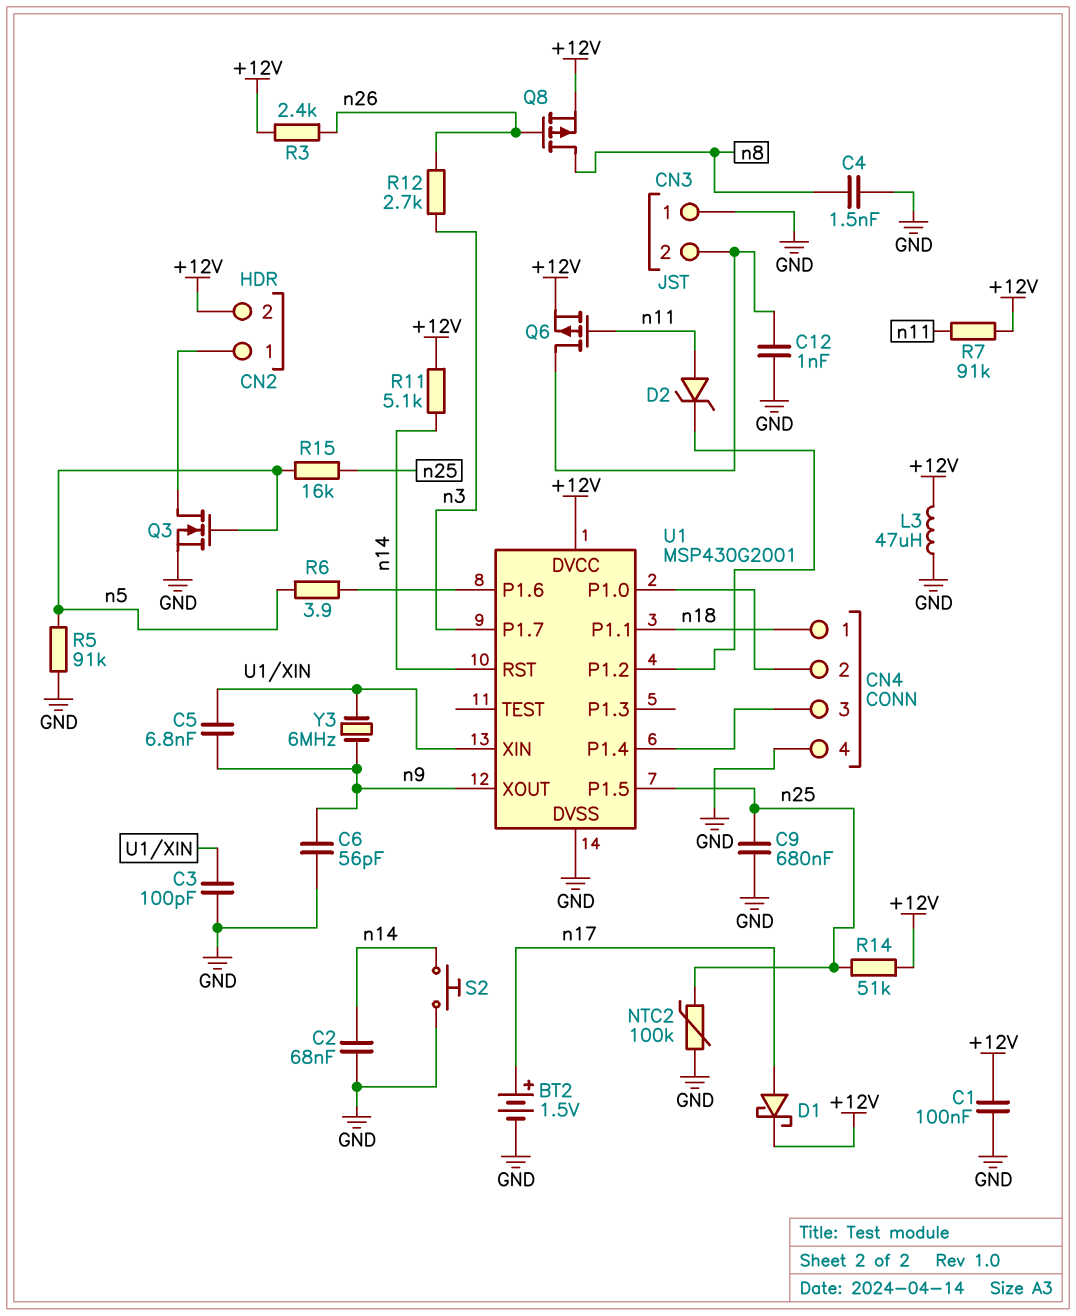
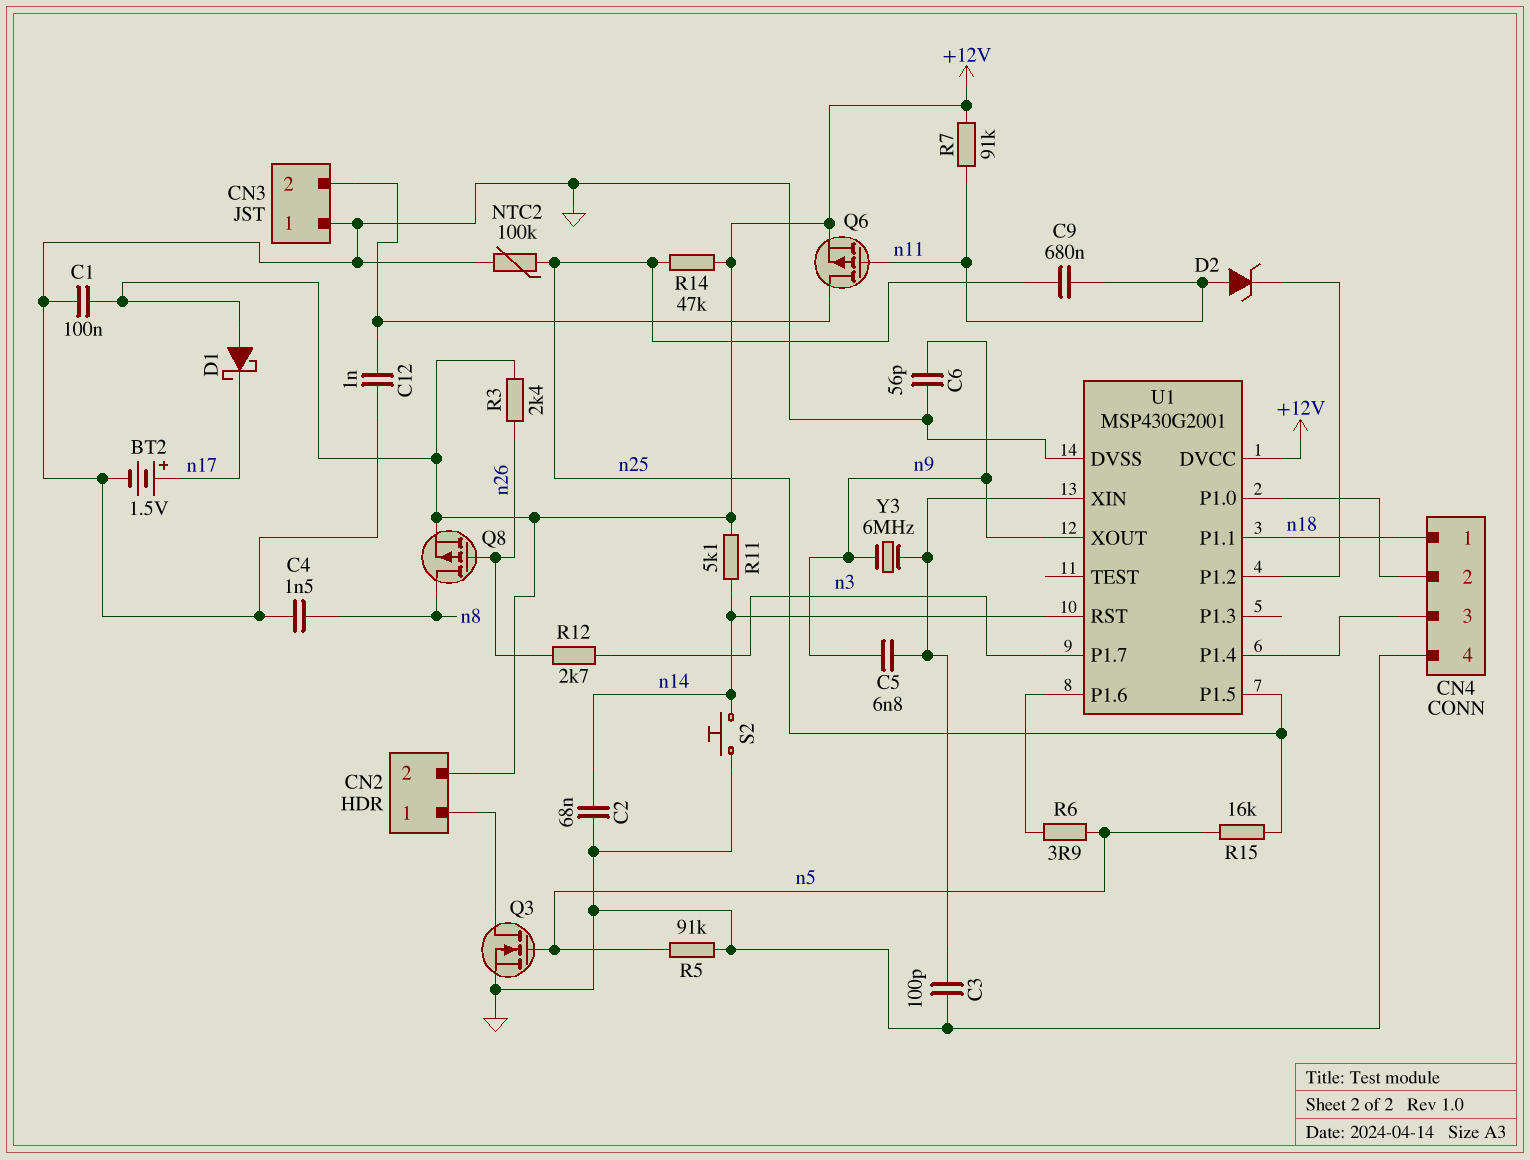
C9: 680nF (GND, n25) -> 680nF (n11, n25)
D1: schottky (A n17, K +12V) -> schottky (A +12V, K n17)
L3: 47uH (+12V, GND) -> none
R14: 51k (+12V, n25) -> 47k (+12V, n25)

